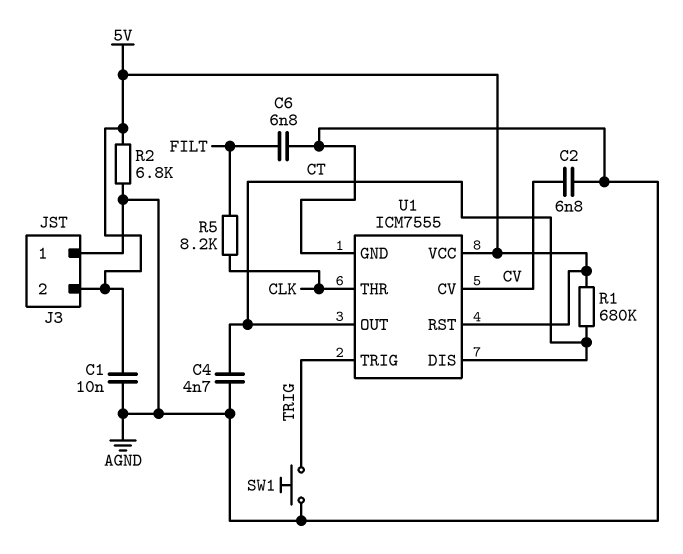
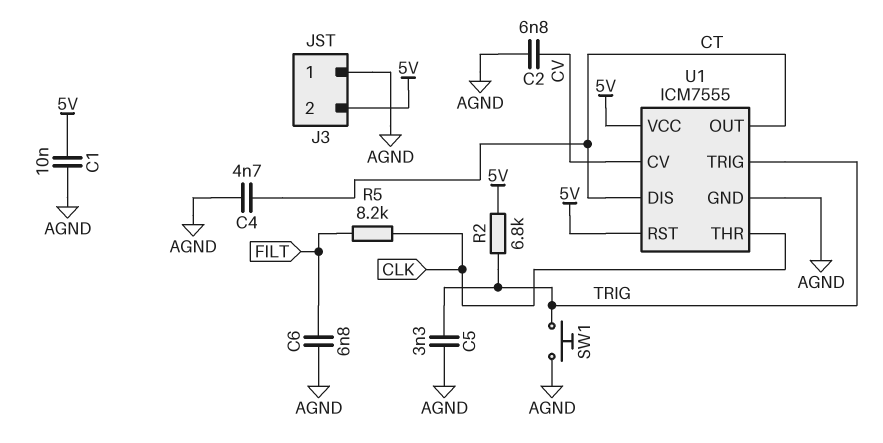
C5: none -> 3.3nF (AGND, TRIG)
R1: 680k (5V, CT) -> none
R2: 6.8k (5V, AGND) -> 6.8k (5V, TRIG)

